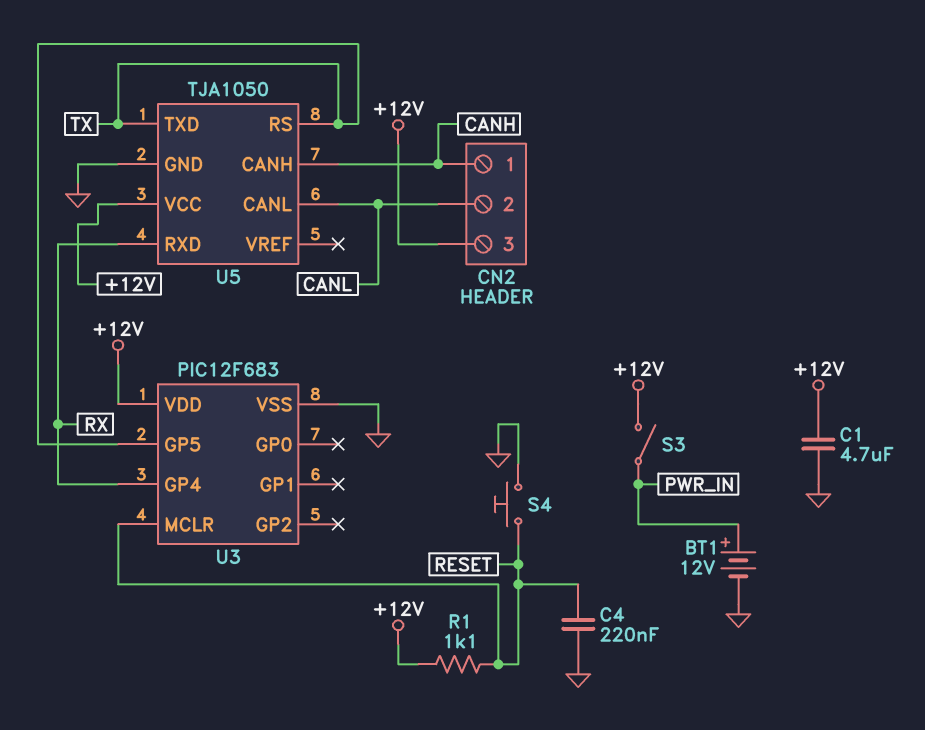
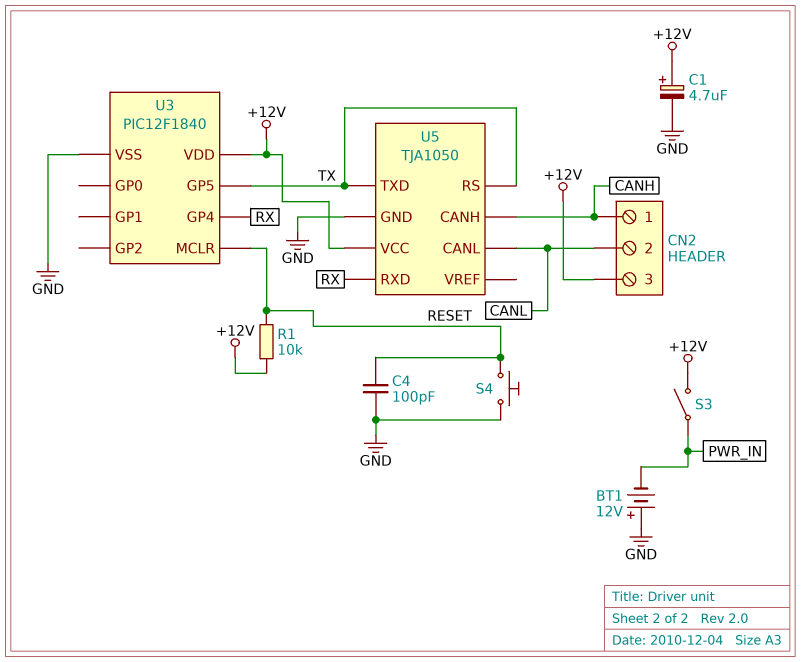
BT1: 12V (plus PWR_IN, minus GND) -> 12V (plus GND, minus PWR_IN)
C1: 4.7uF (+12V, GND) -> 4.7uF (plus +12V, minus GND)
C4: 220nF (GND, RESET) -> 100pF (GND, RESET)
R1: 1.1k (+12V, RESET) -> 10k (+12V, RESET)
U3: PIC12F683 -> PIC12F1840

